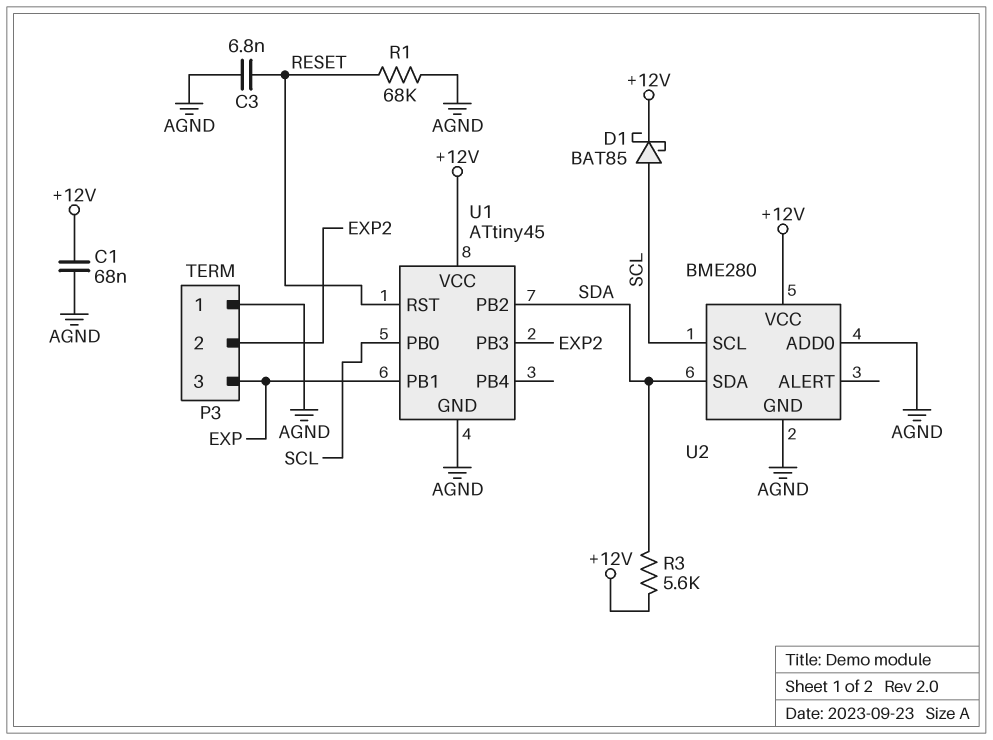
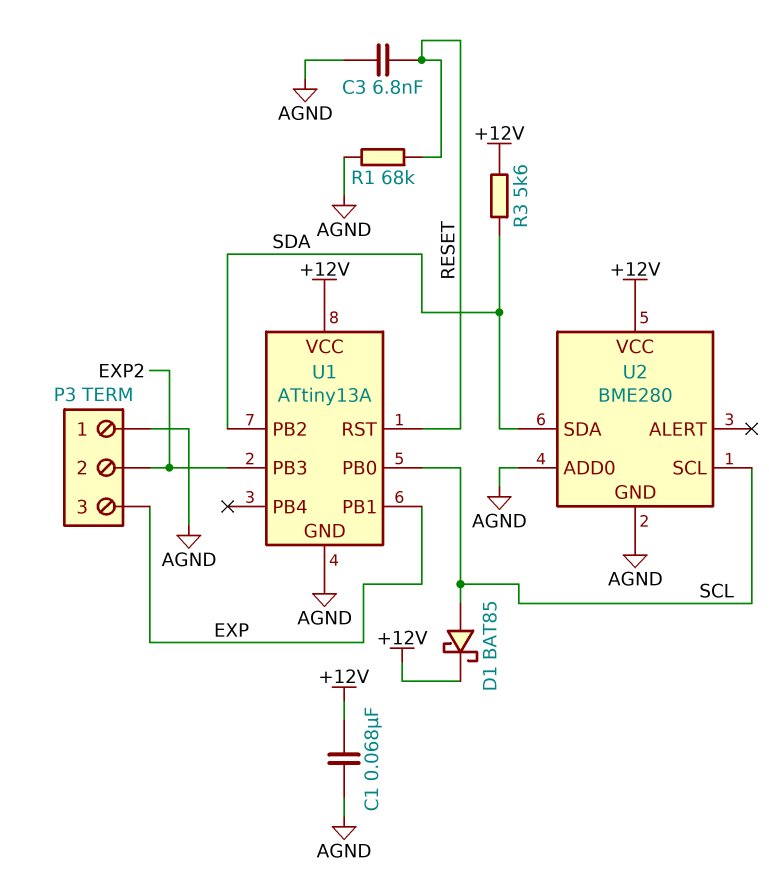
U1: ATtiny45 -> ATtiny13A

